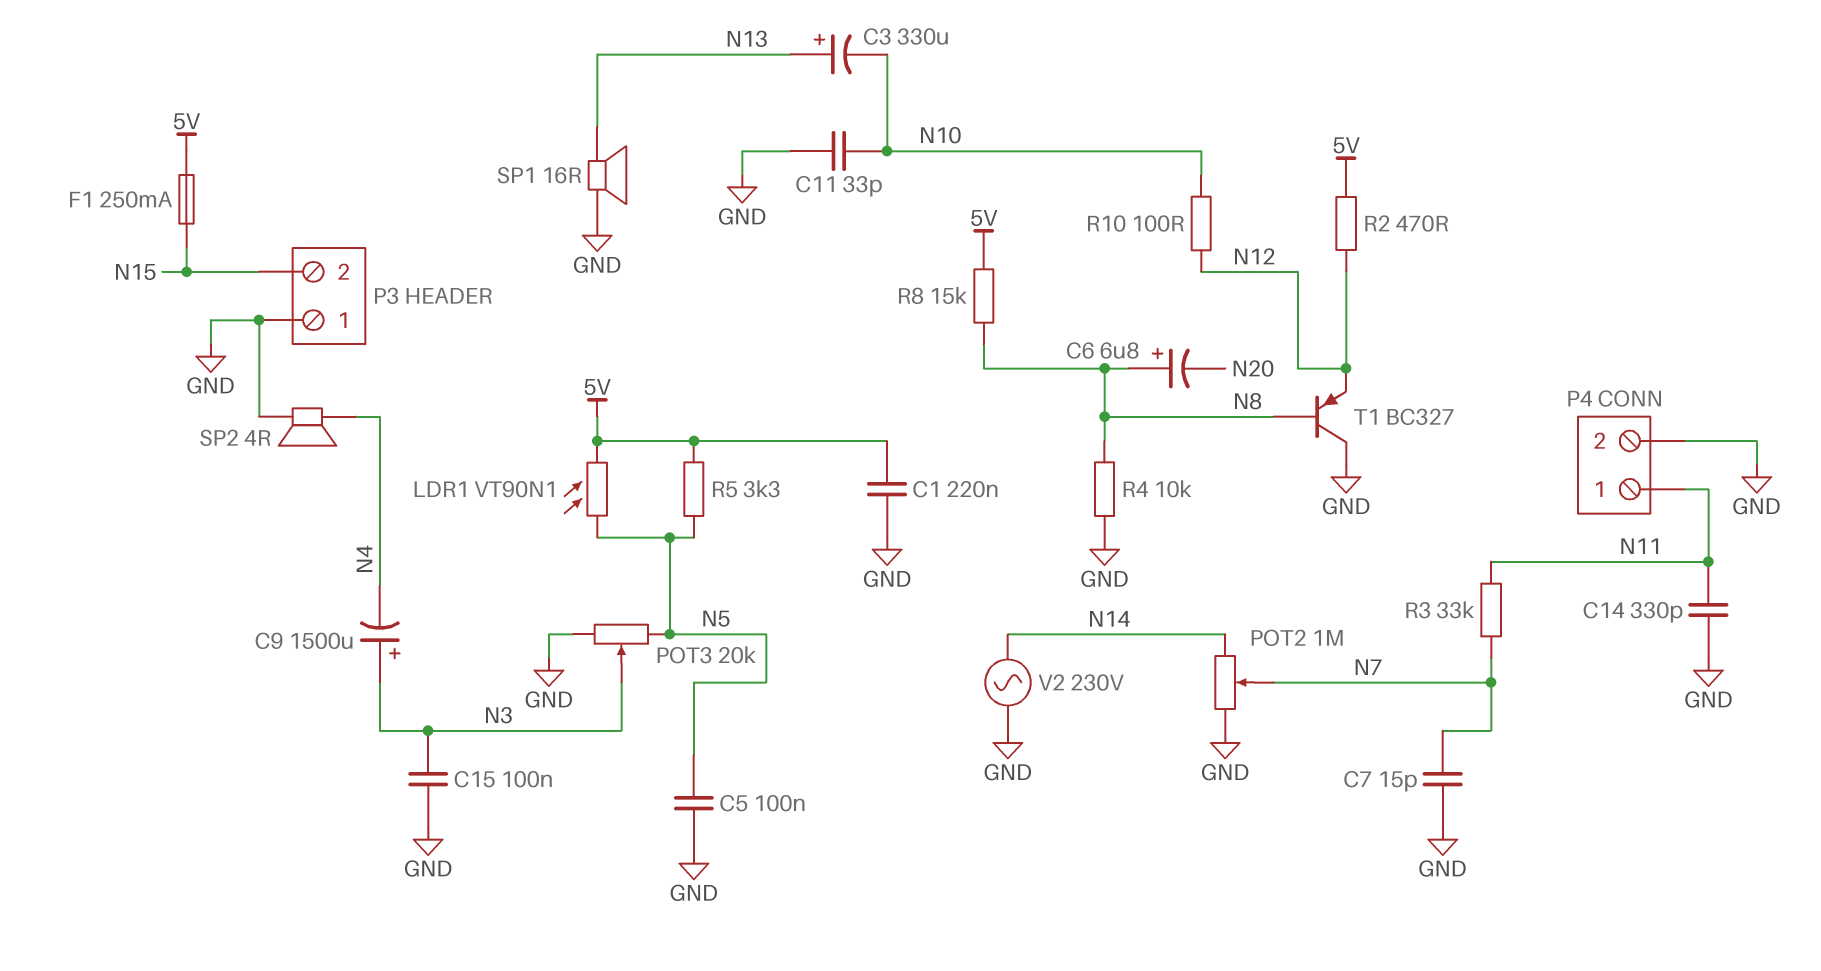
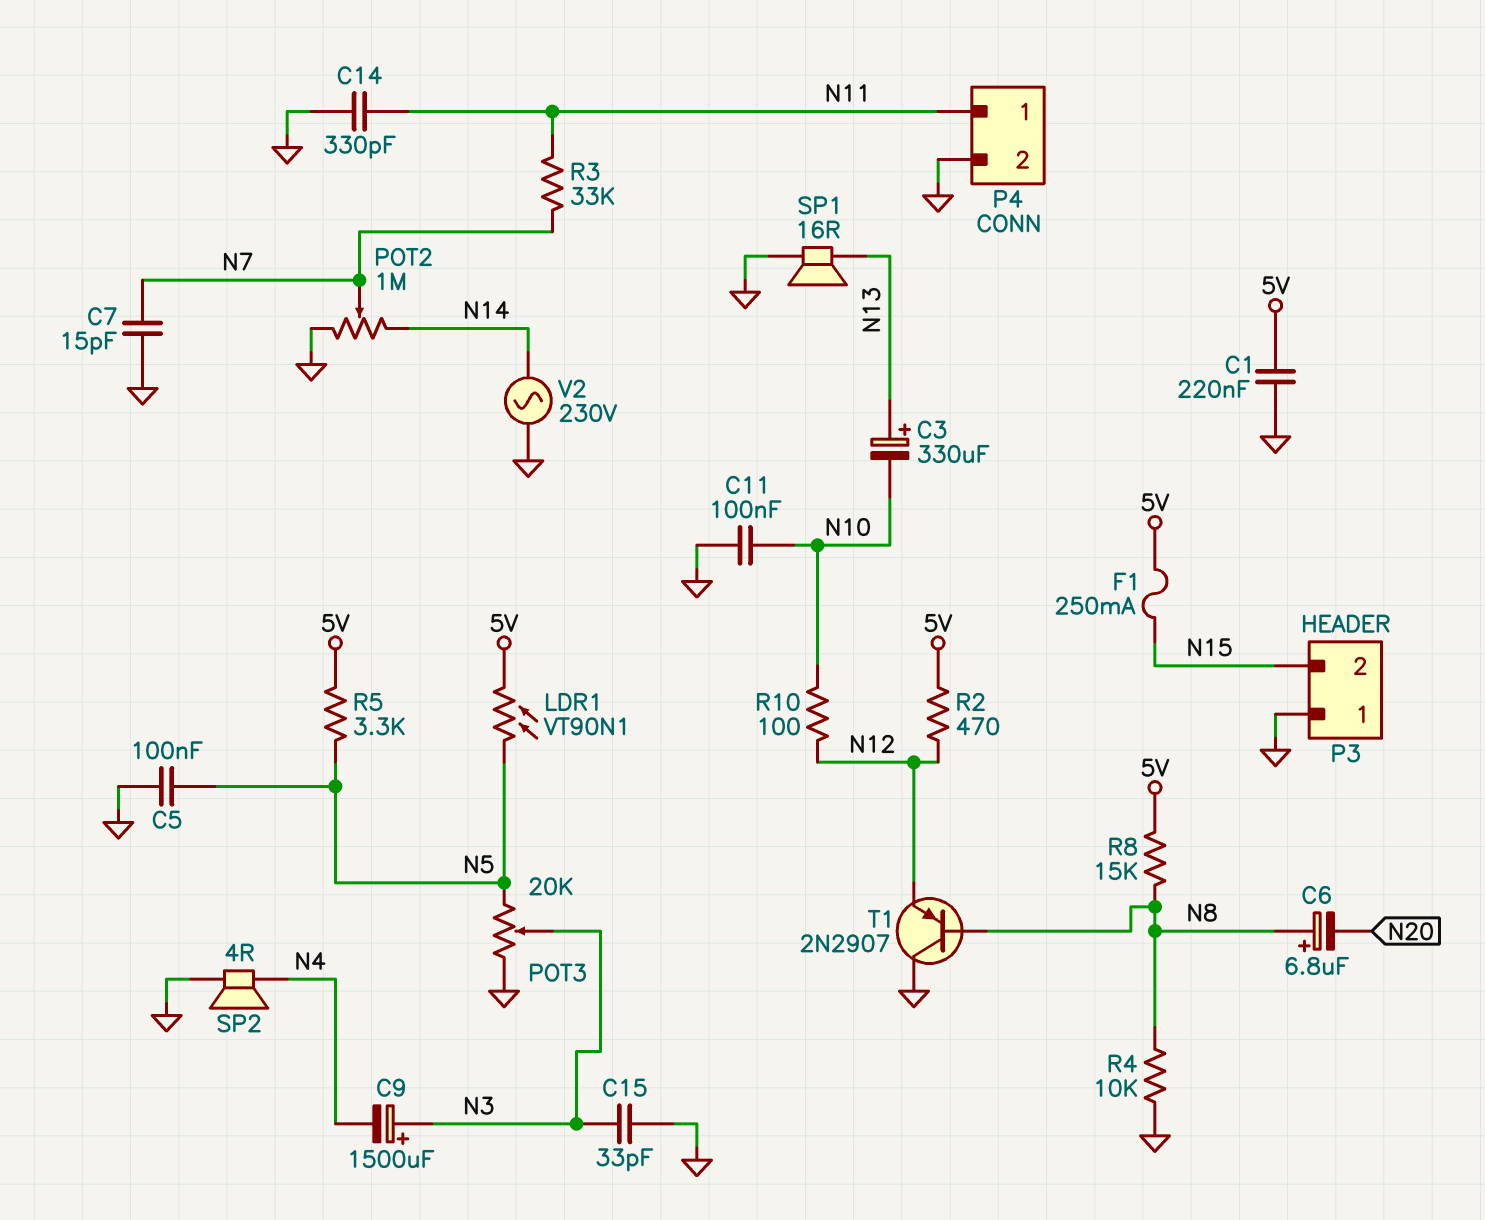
C11: 33pF (GND, N10) -> 100nF (GND, N10)
C15: 100nF (GND, N3) -> 33pF (GND, N3)
T1: PNP BC327 (B N8, C GND, E N12) -> PNP 2N2907 (B N8, C GND, E N12)

